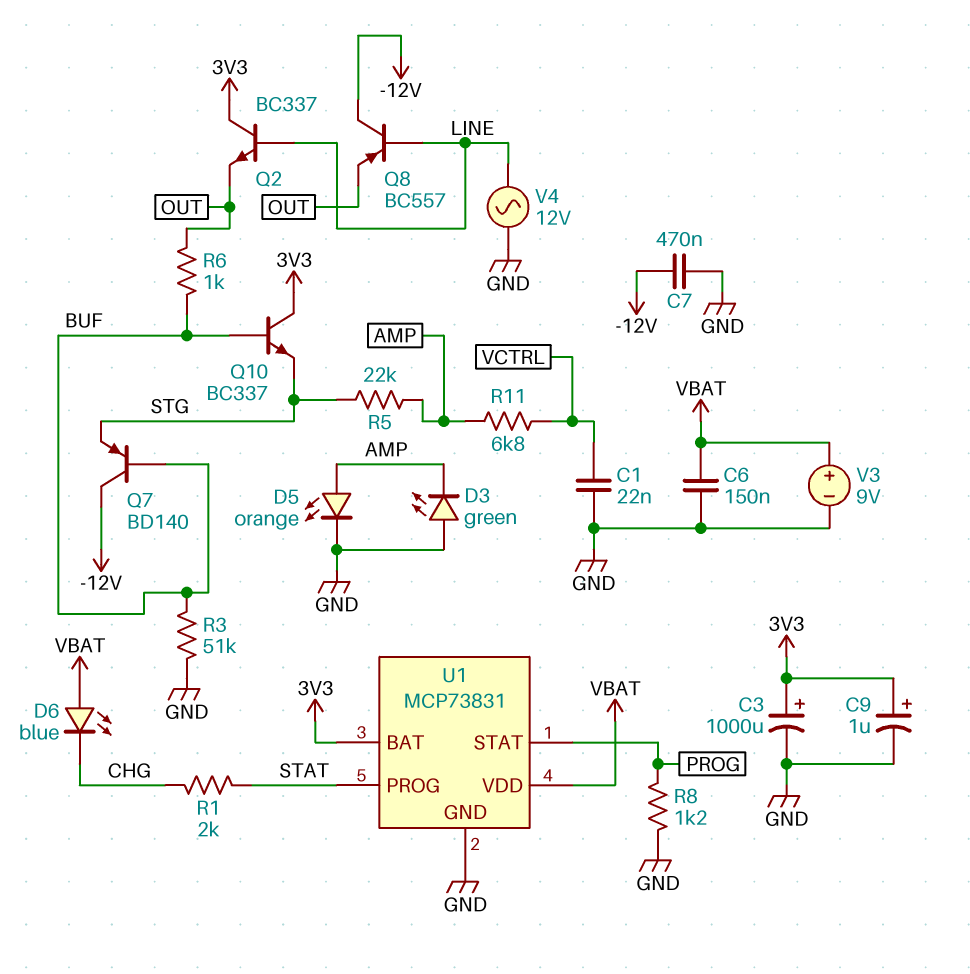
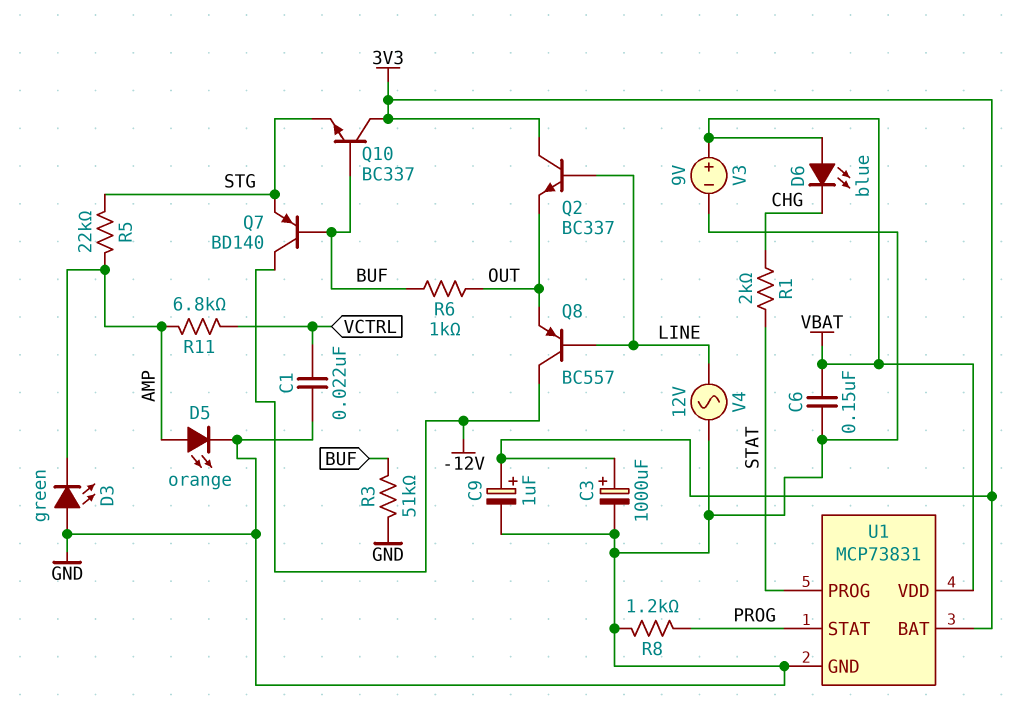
C7: 470nF (-12V, GND) -> none

